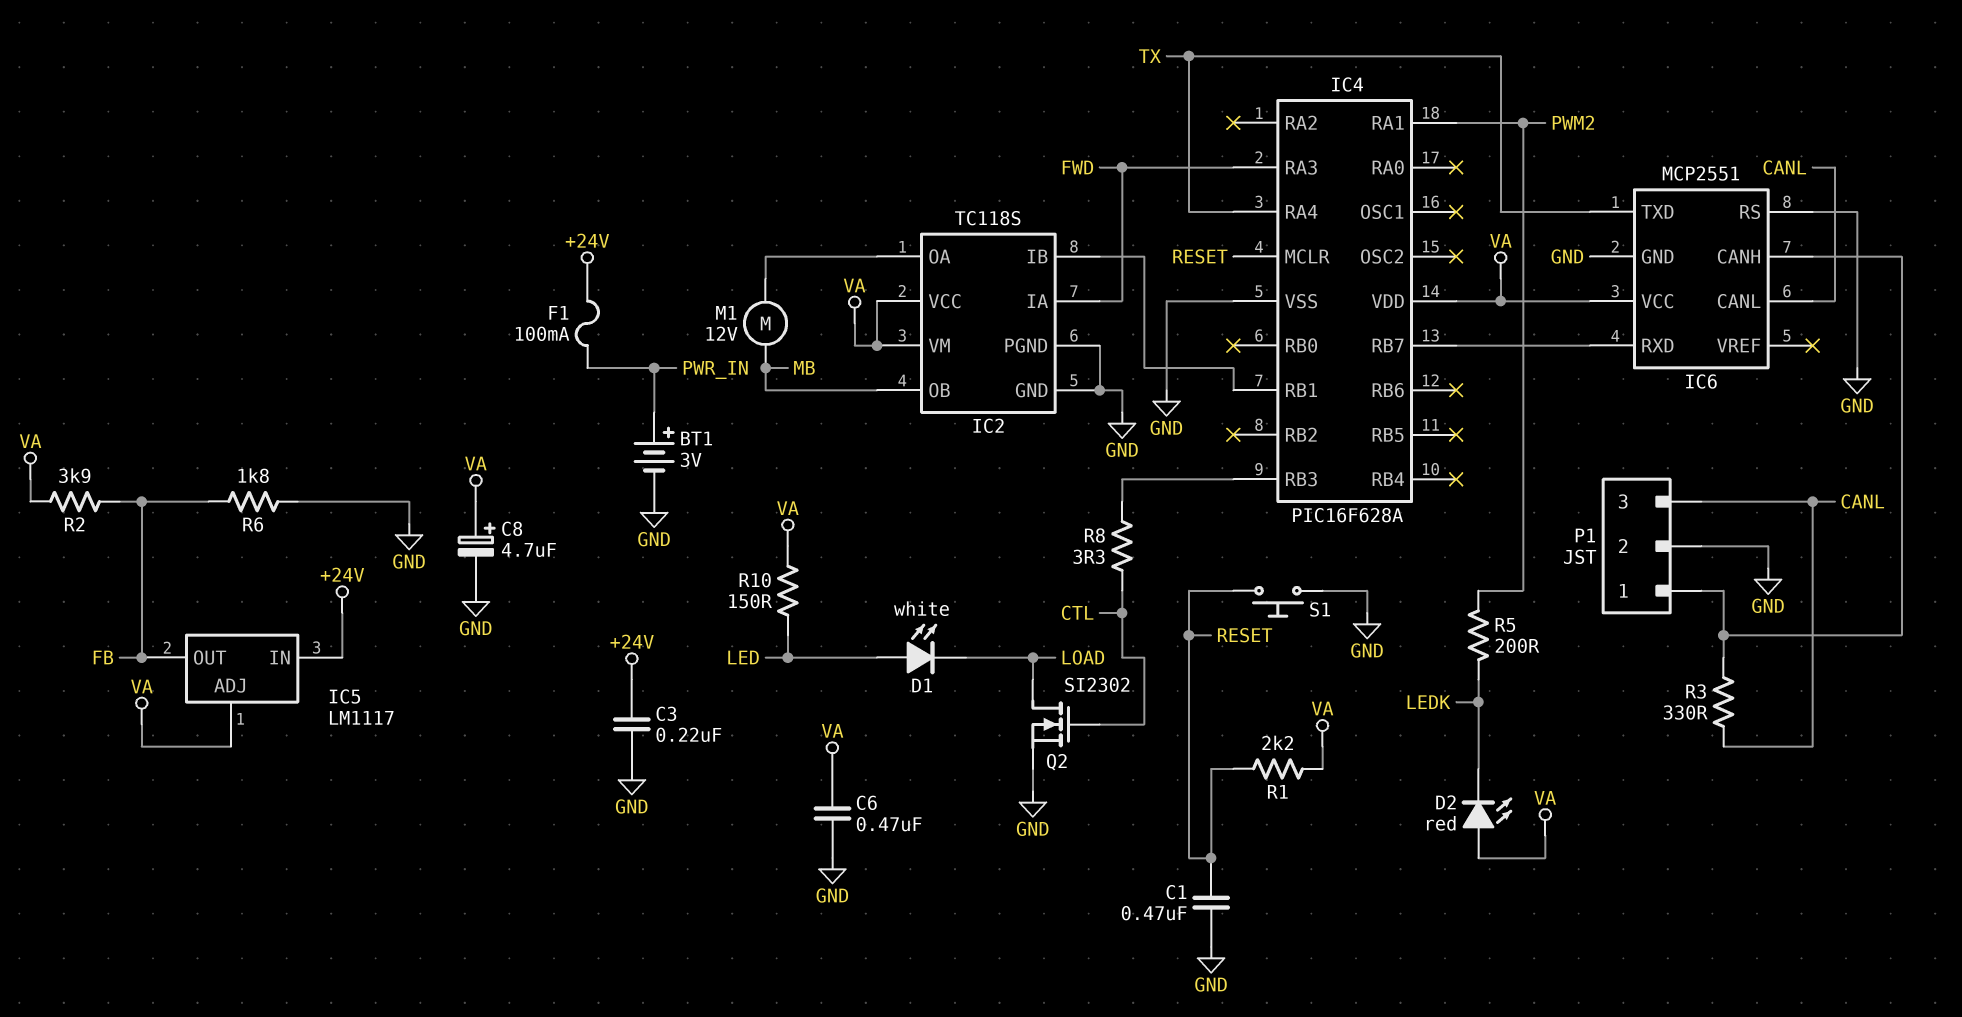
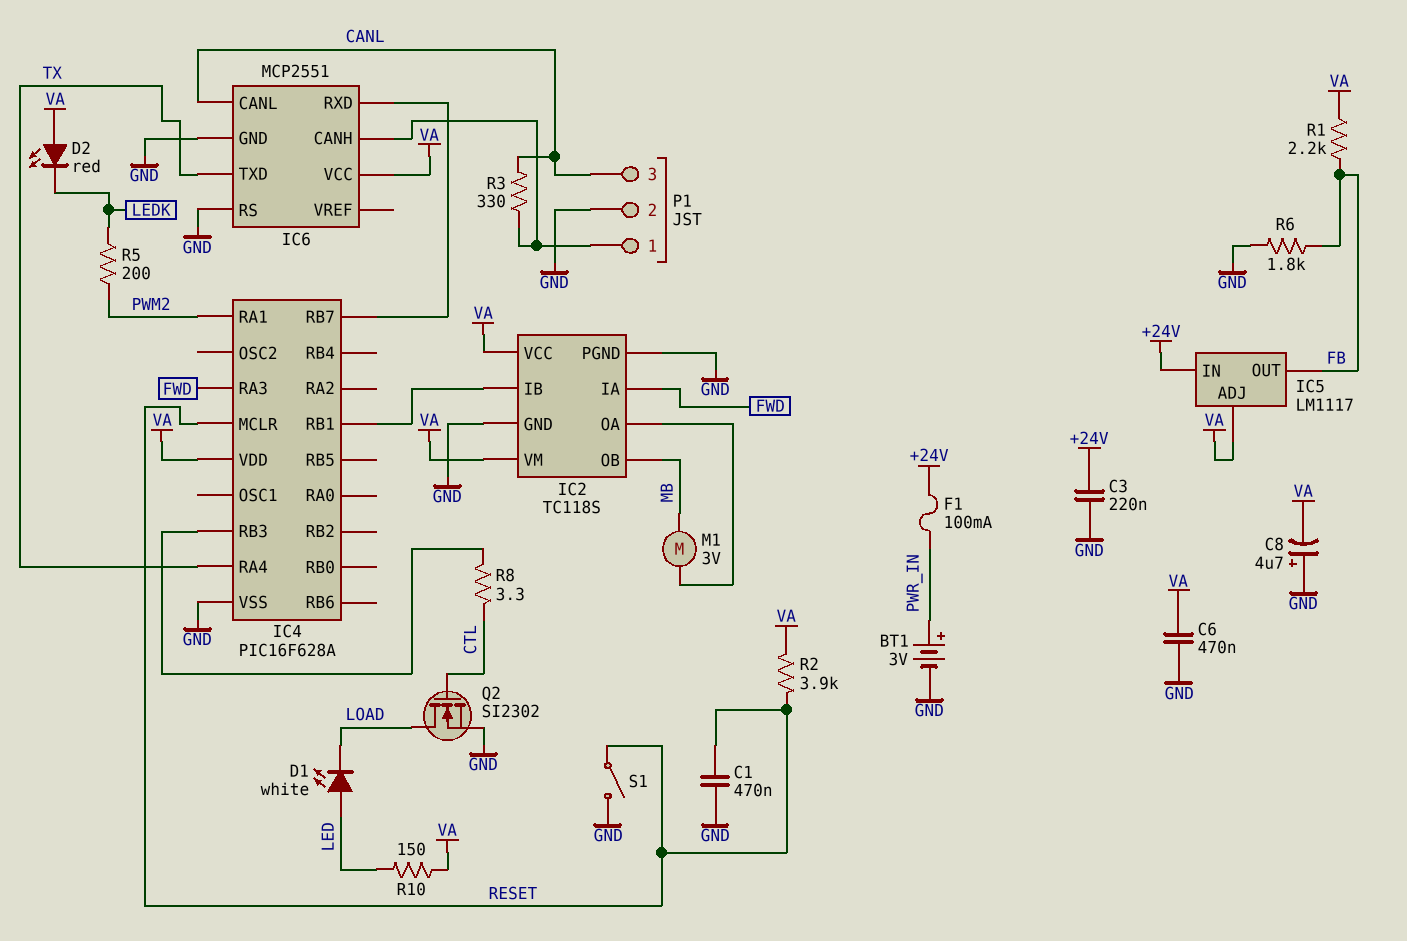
C8: 4.7uF (plus VA, minus GND) -> 4.7uF (plus GND, minus VA)
M1: motor 12V (IC2/OA, MB) -> motor 3V (IC2/OA, MB)
R1: 2.2k (RESET, VA) -> 2.2k (FB, VA)
R2: 3.9k (FB, VA) -> 3.9k (RESET, VA)
S1: button (GND, RESET) -> switch (GND, RESET)

